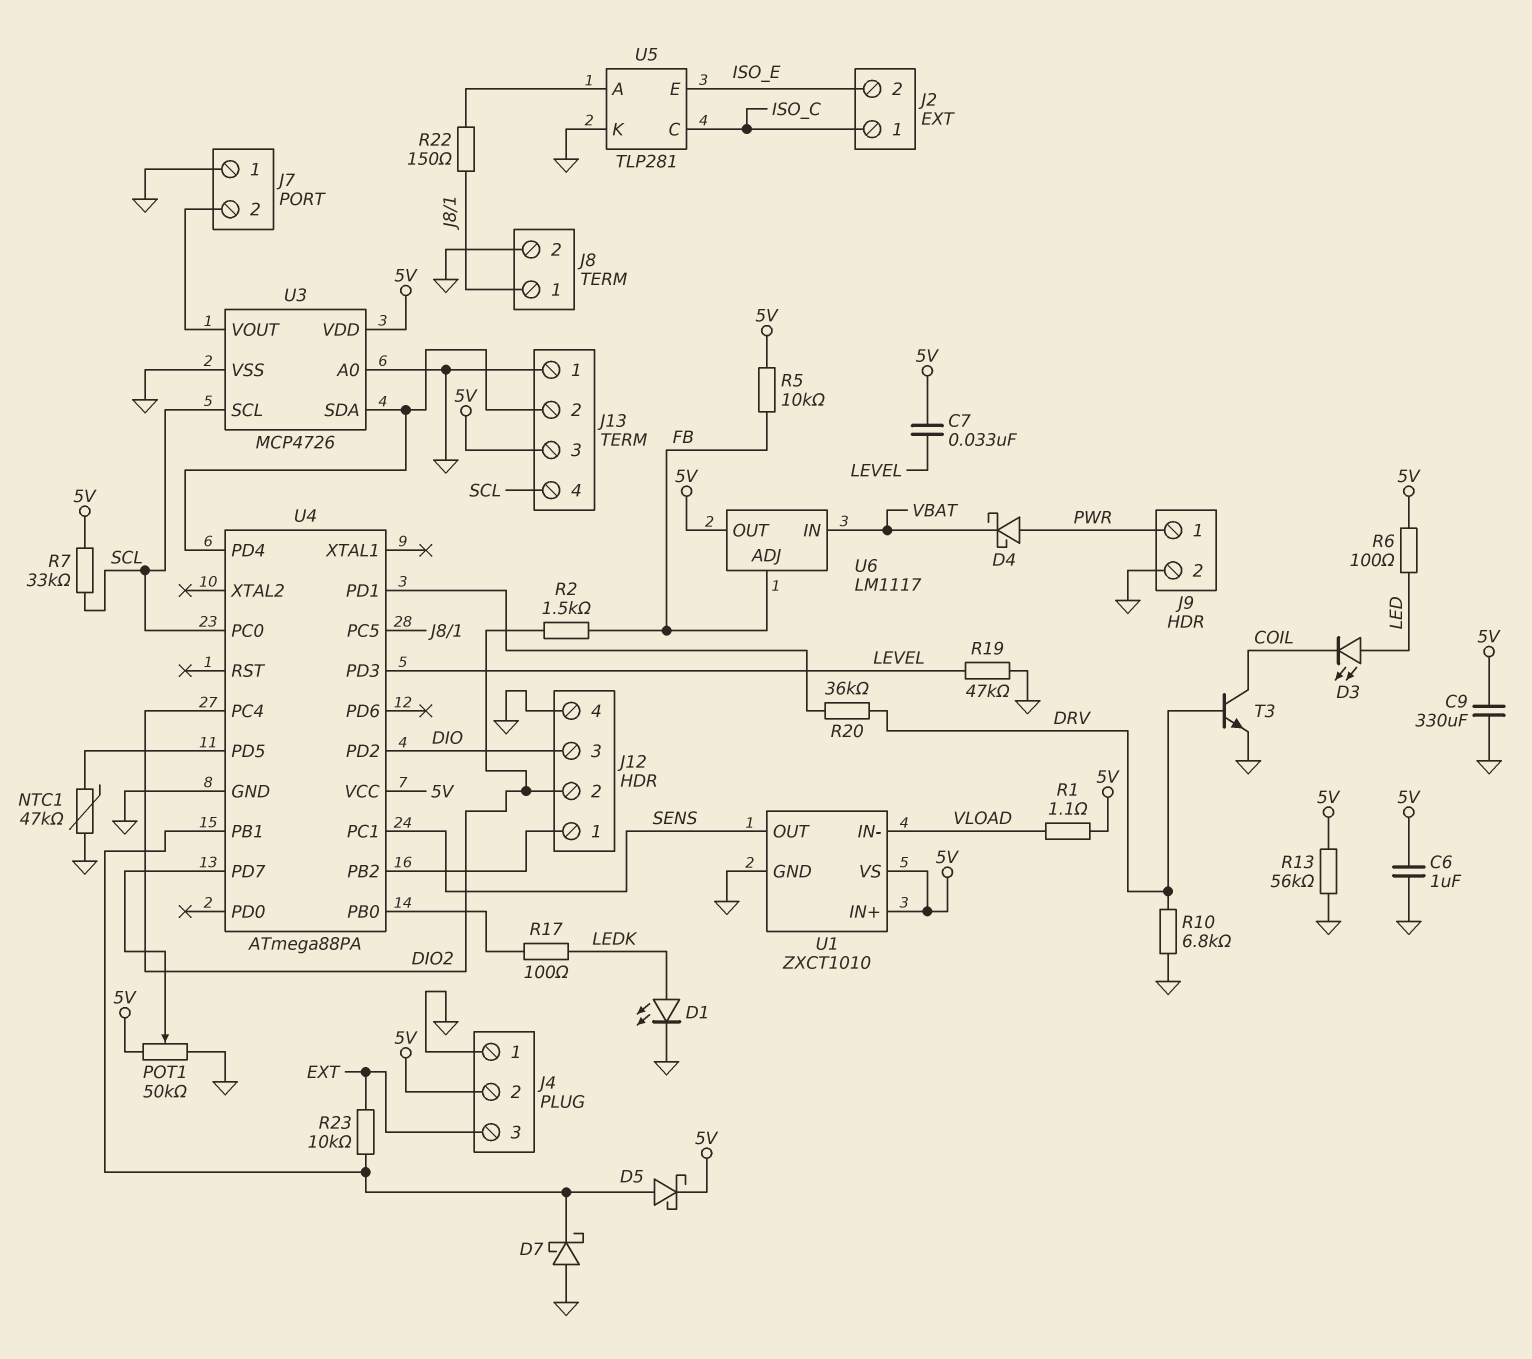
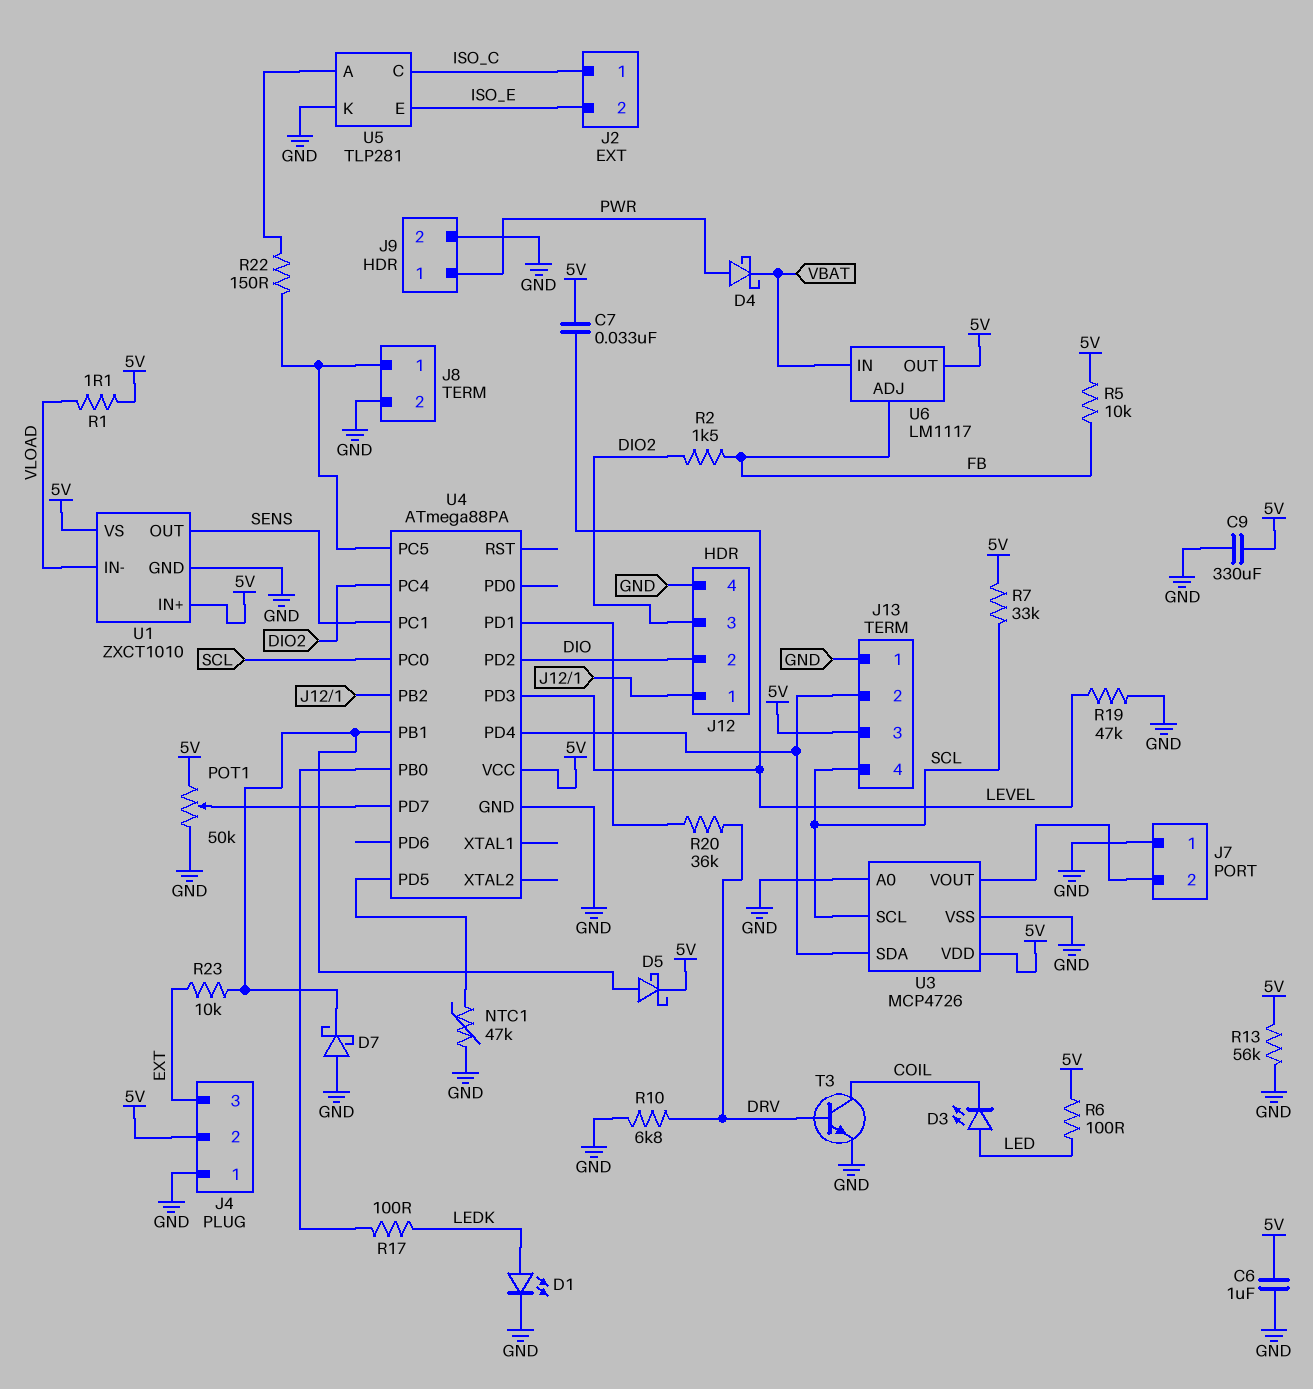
J12 pin 2: DIO2 -> DIO
J12 pin 3: DIO -> DIO2

